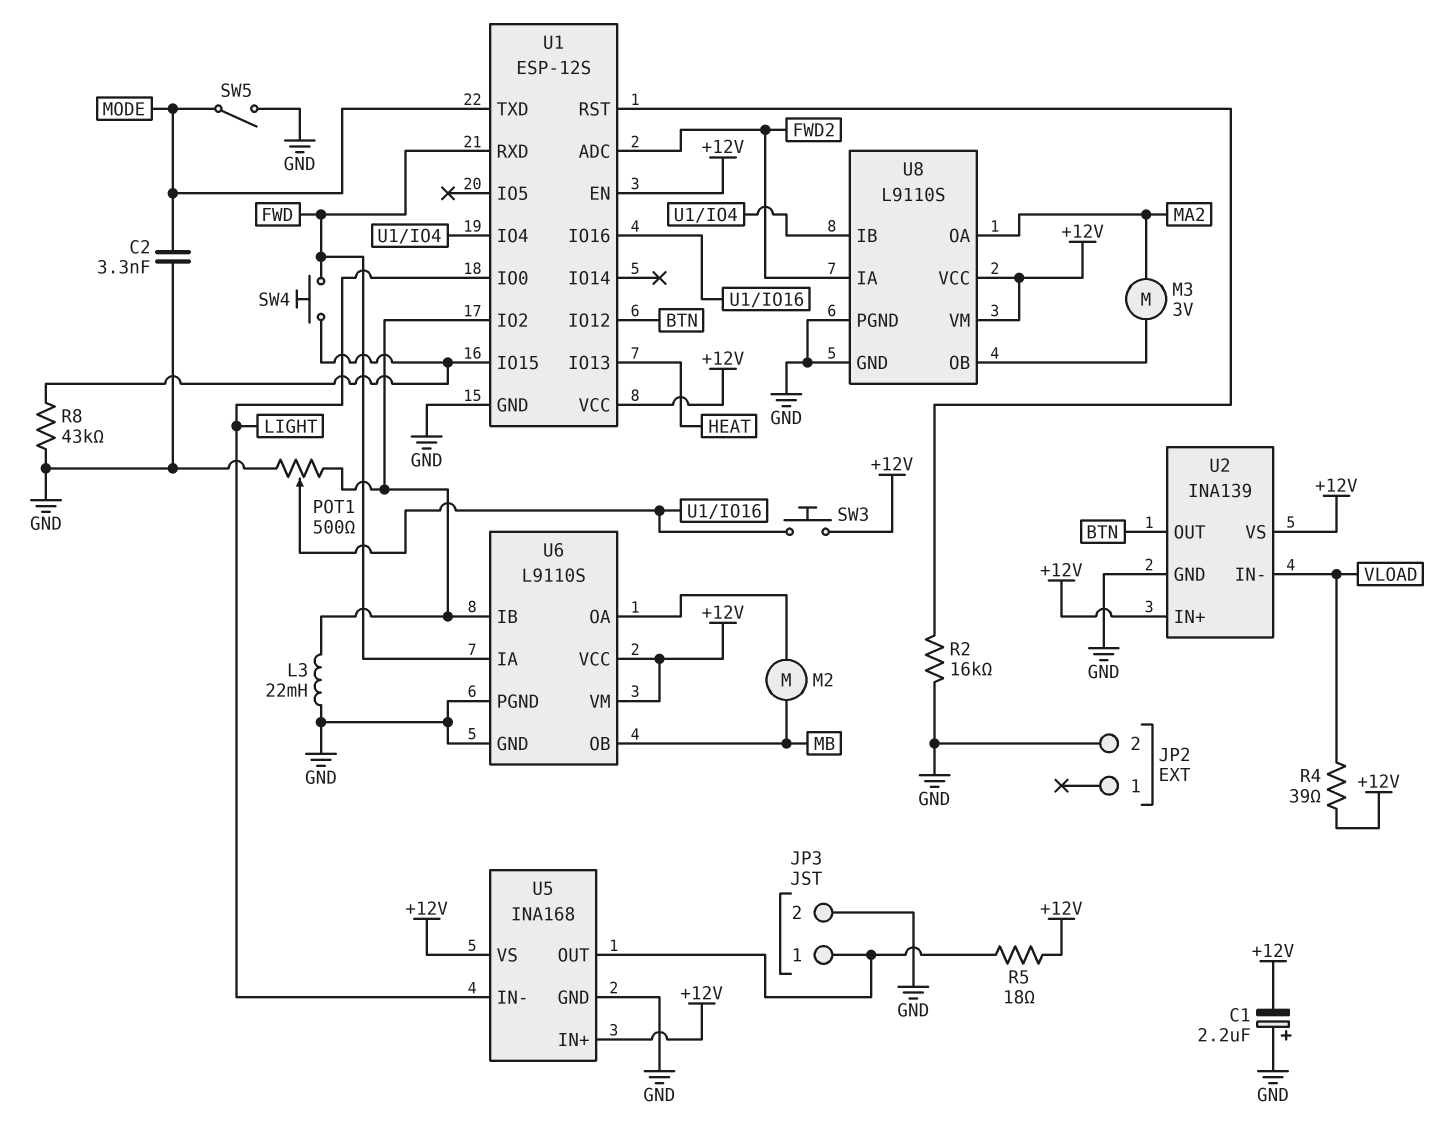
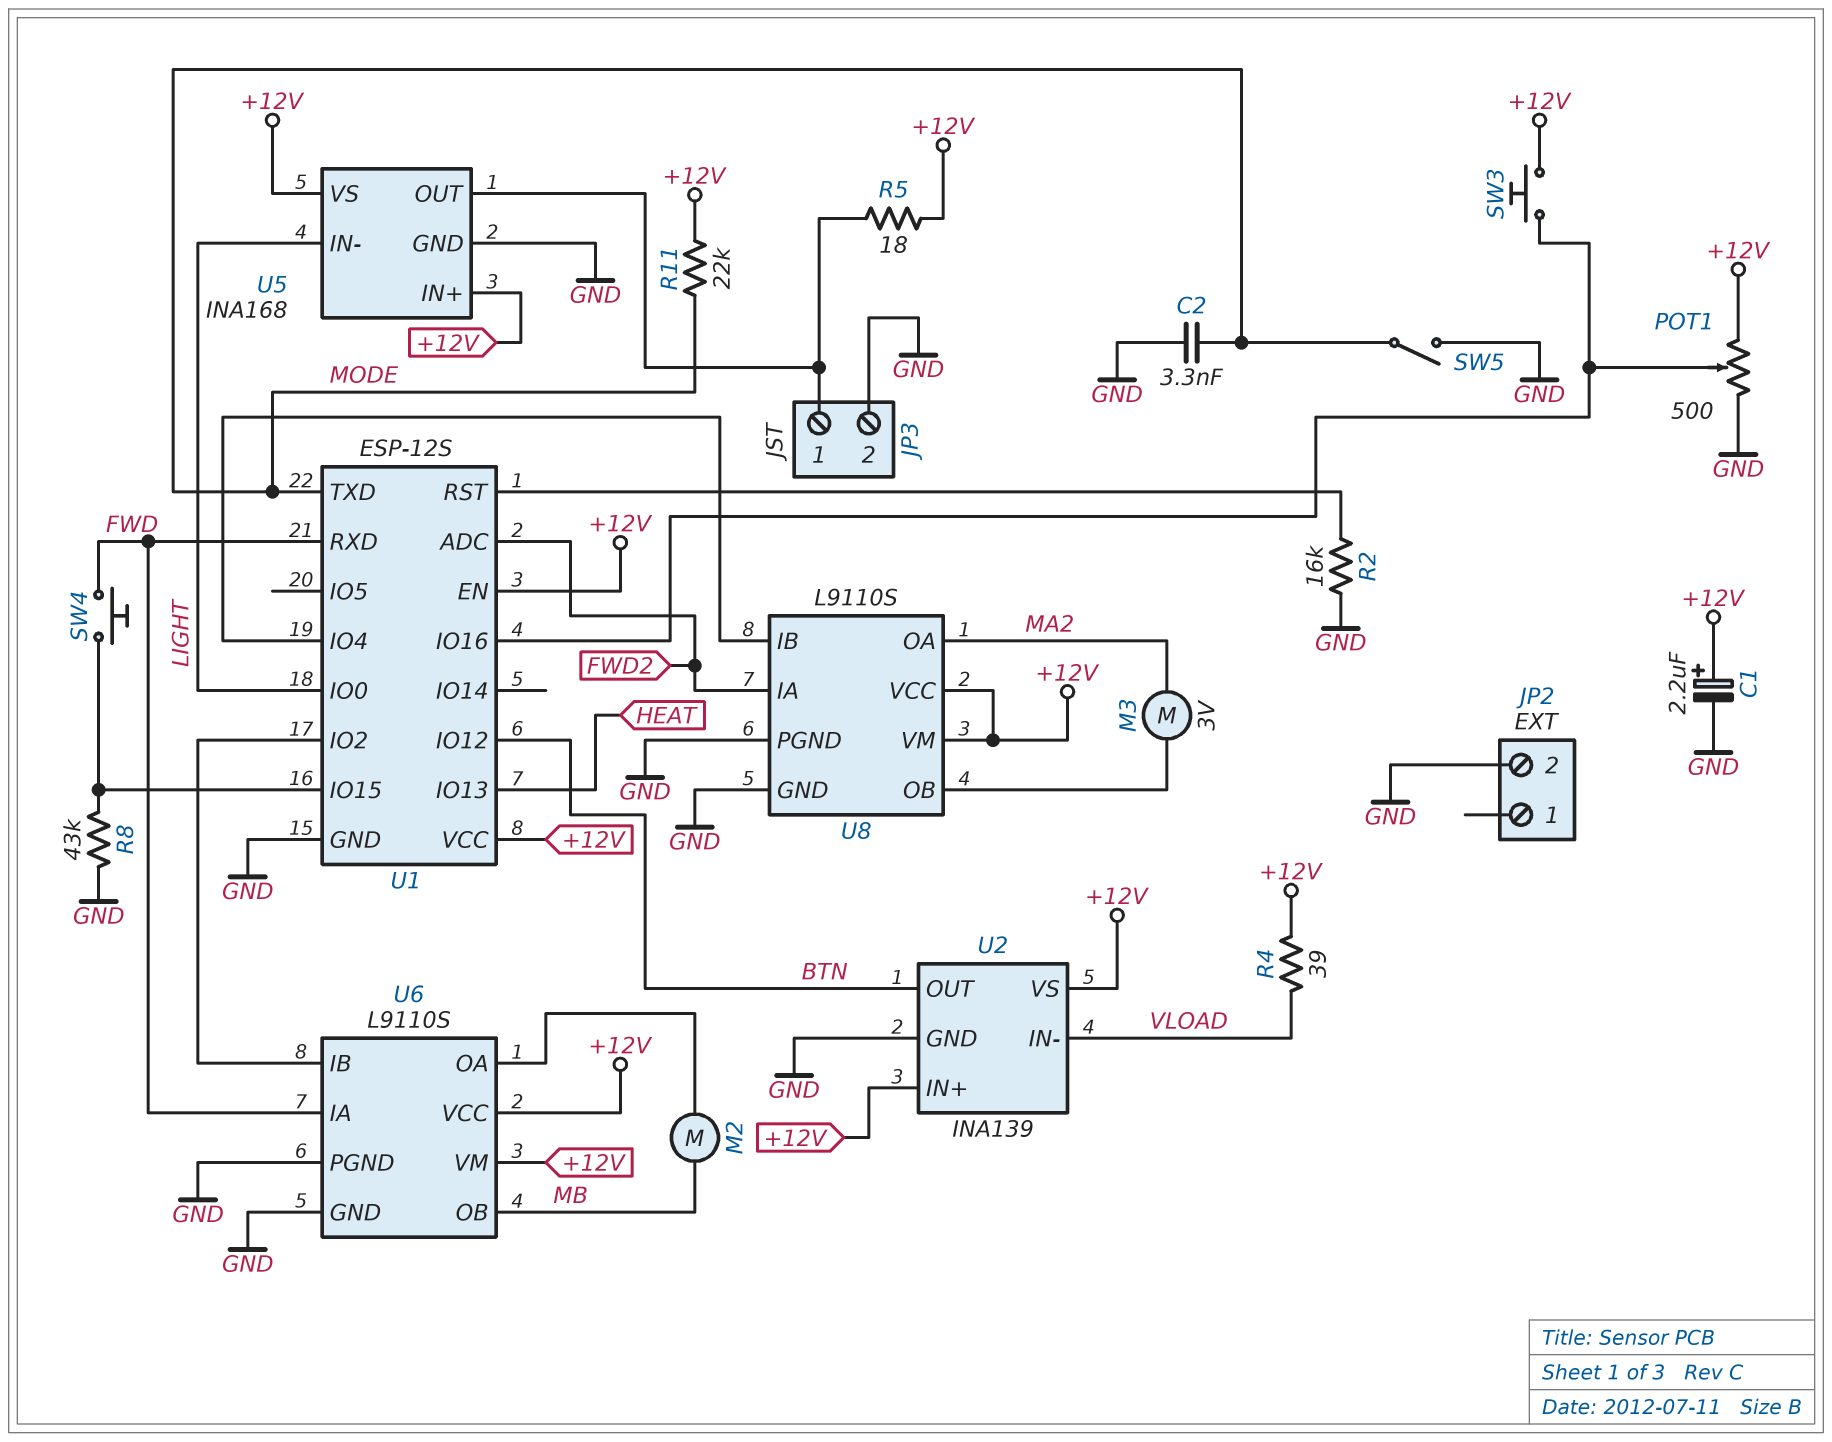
C1: 2.2uF (plus GND, minus +12V) -> 2.2uF (plus +12V, minus GND)
L3: 22mH (GND, U1/IO2) -> none
POT1: 500 (GND, U1/IO2, wiper U1/IO16) -> 500 (+12V, GND, wiper U1/IO16)
R11: none -> 22k (+12V, MODE)

